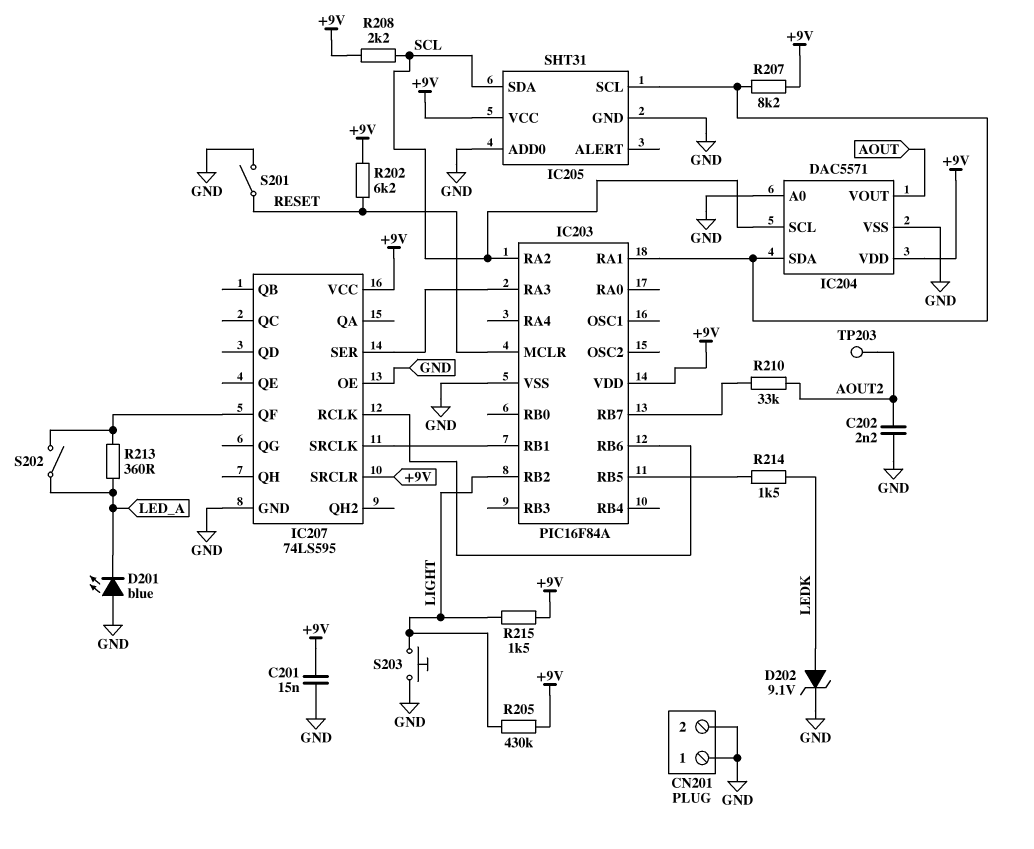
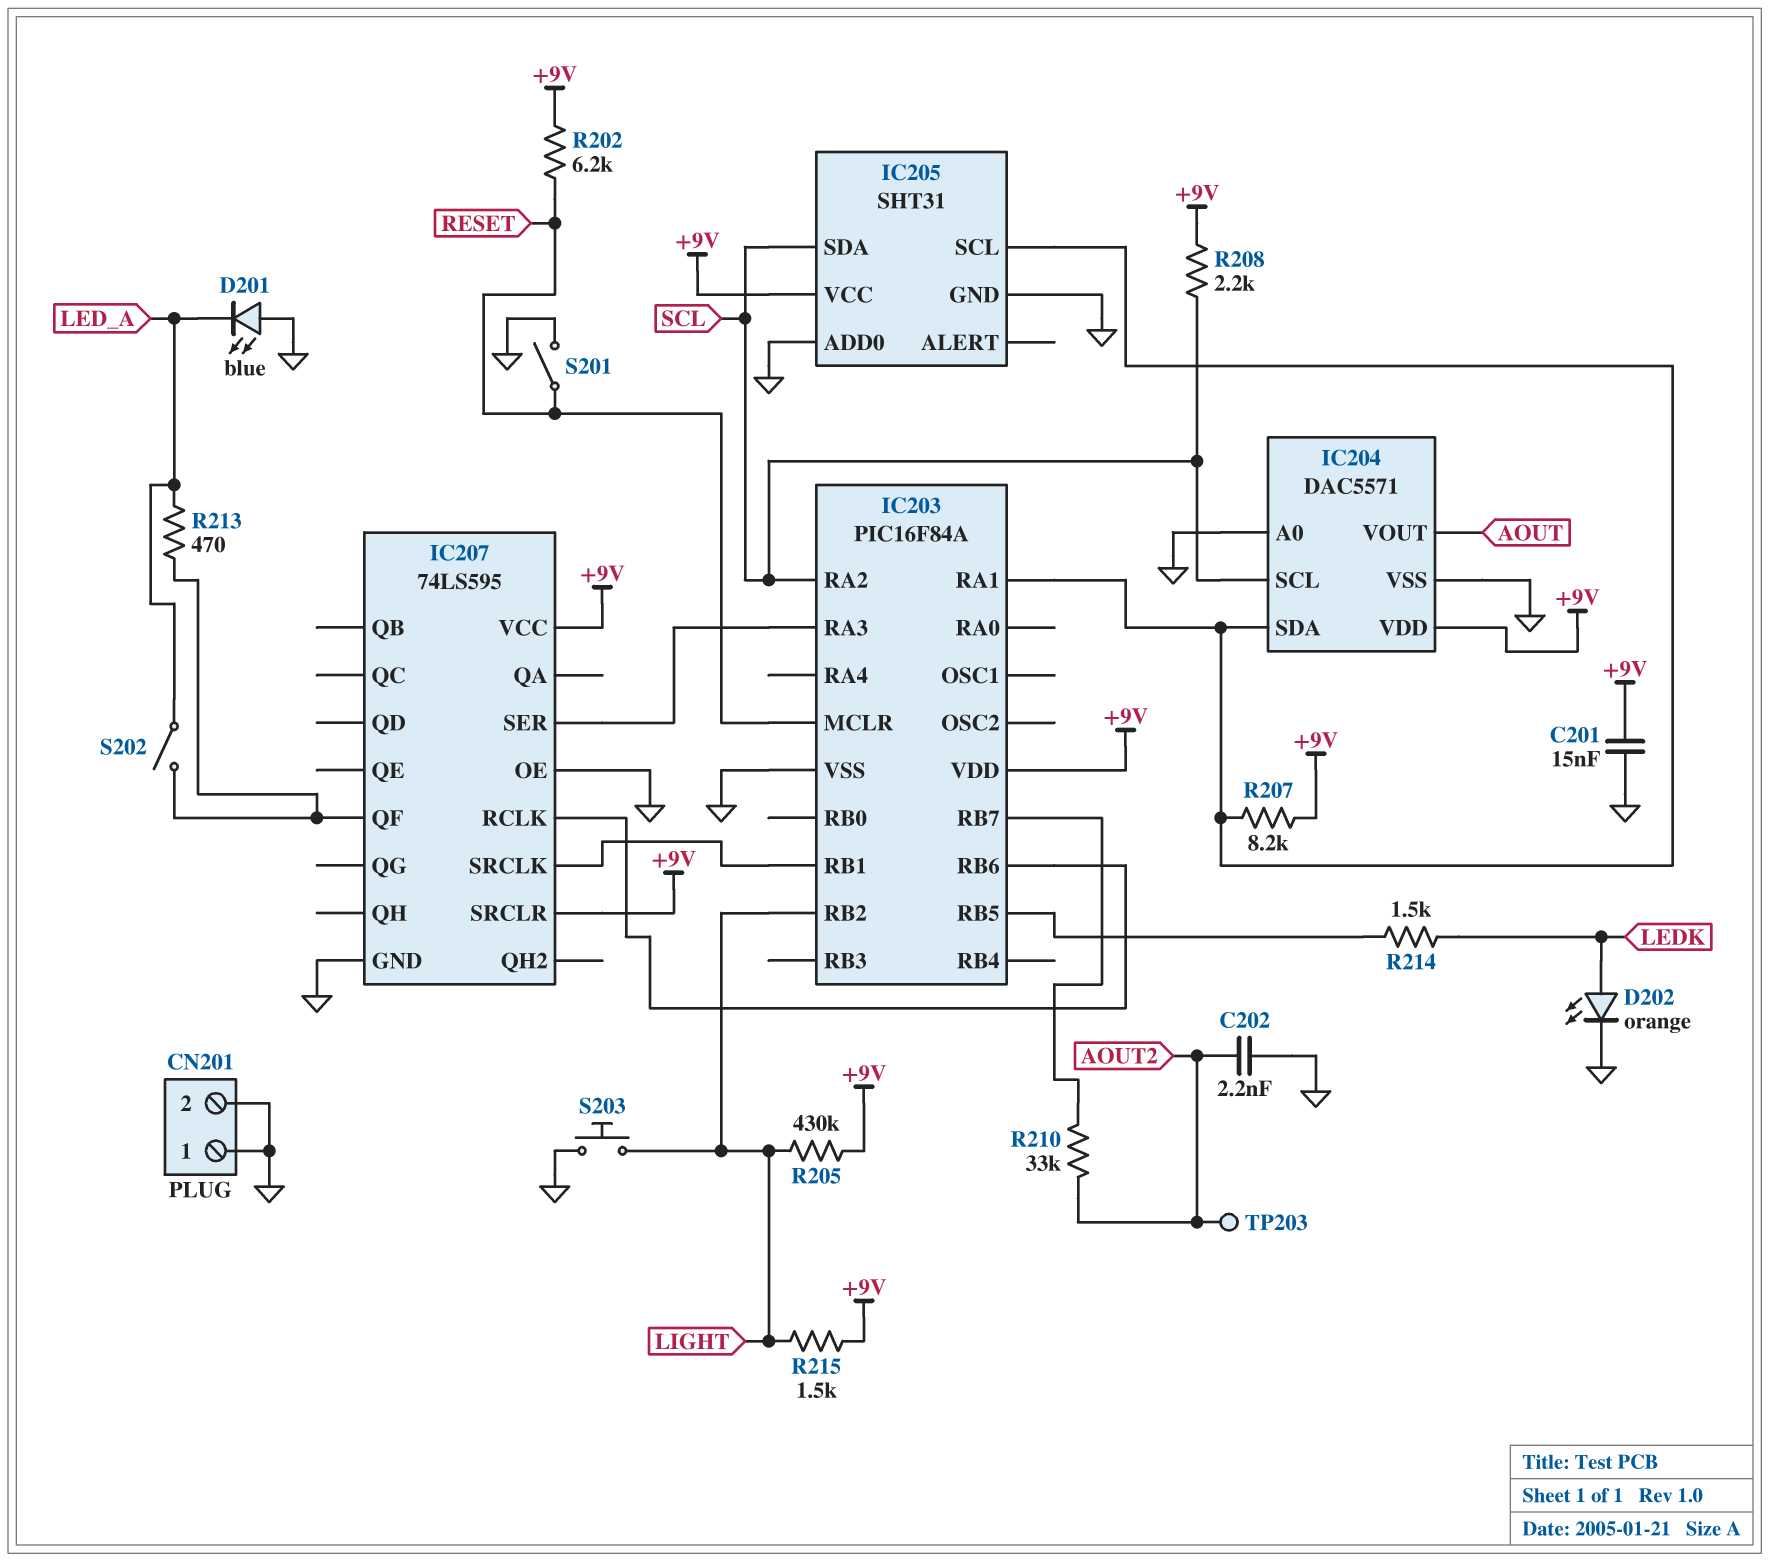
D202: zener 9.1V (A LEDK, K GND) -> LED orange (A LEDK, K GND)
R213: 360 (IC207/QF, LED_A) -> 470 (IC207/QF, LED_A)

